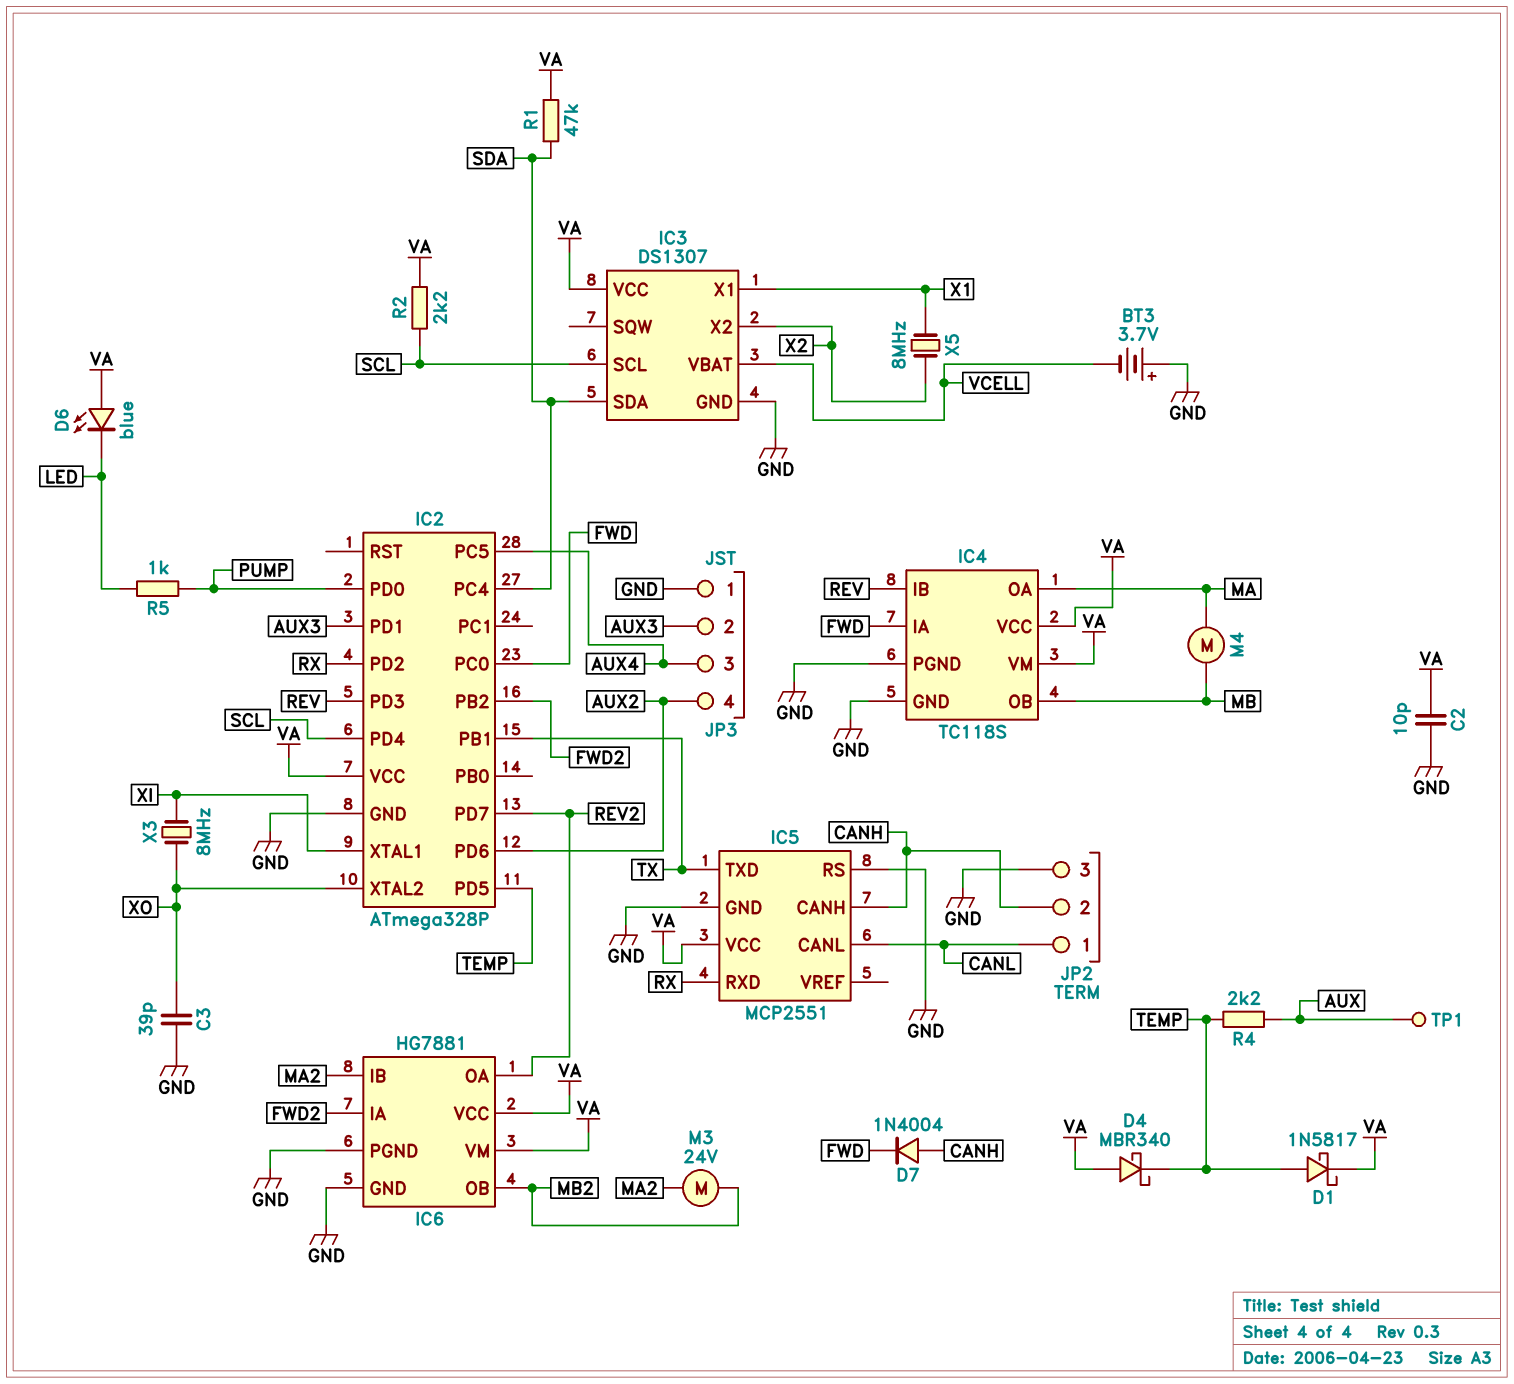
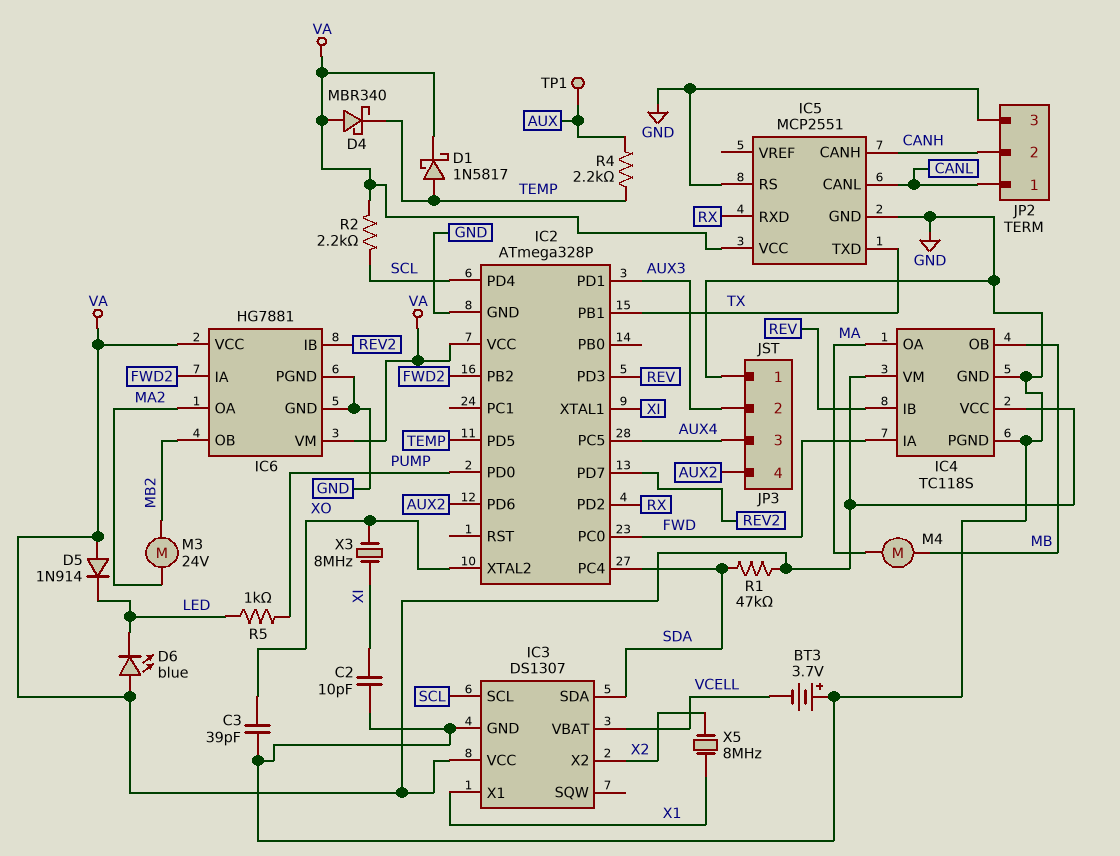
C2: 10pF (GND, VA) -> 10pF (GND, XI)
D5: none -> diode 1N914 (A VA, K LED)
D7: diode 1N4004 (A CANH, K FWD) -> none
IC6 pin IB: MA2 -> REV2
IC6 pin OA: REV2 -> MA2

